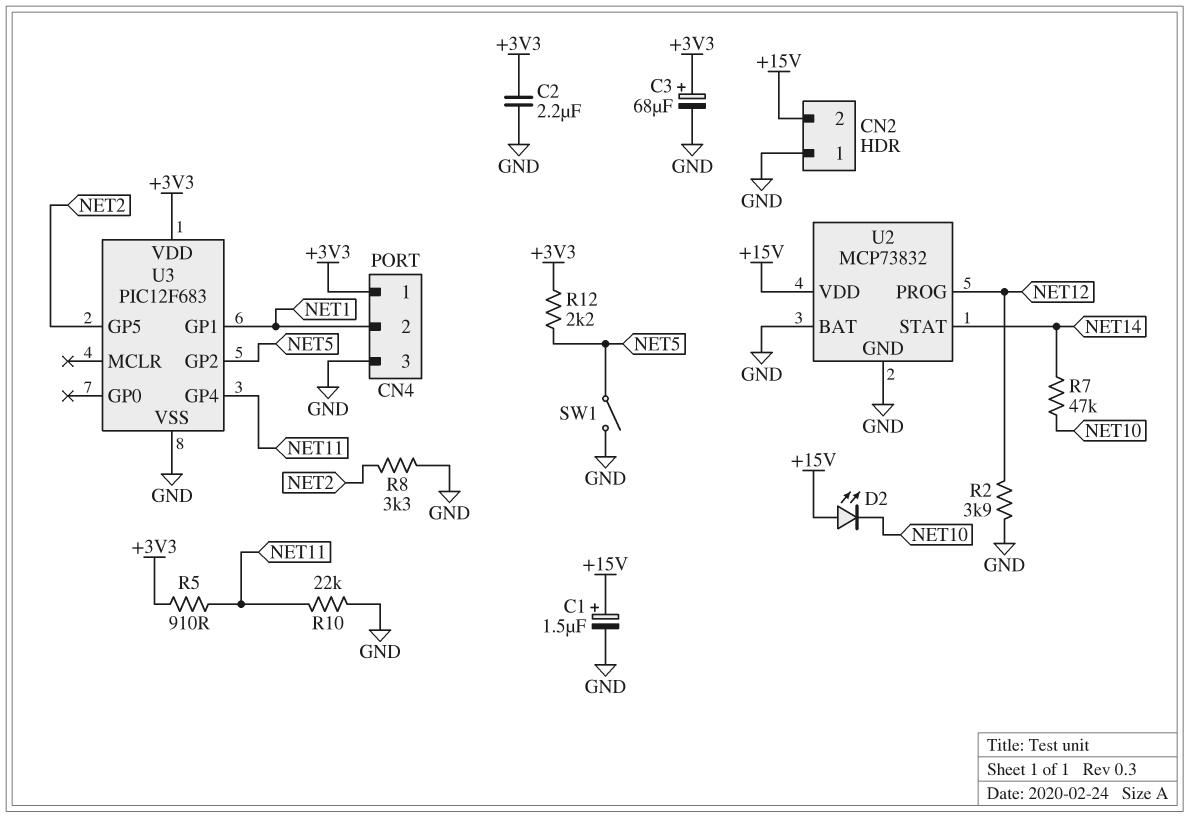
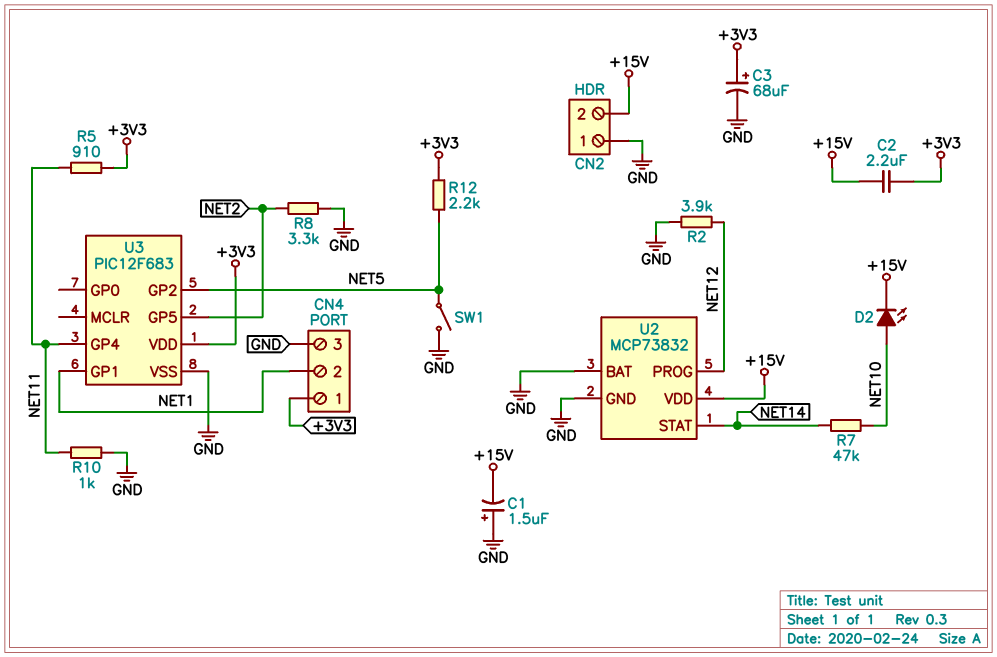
C1: 1.5uF (plus +15V, minus GND) -> 1.5uF (plus GND, minus +15V)
C2: 2.2uF (+3V3, GND) -> 2.2uF (+3V3, +15V)
D2: LED (A +15V, K NET10) -> LED (A NET10, K +15V)
R10: 22k (GND, NET11) -> 1k (GND, NET11)

